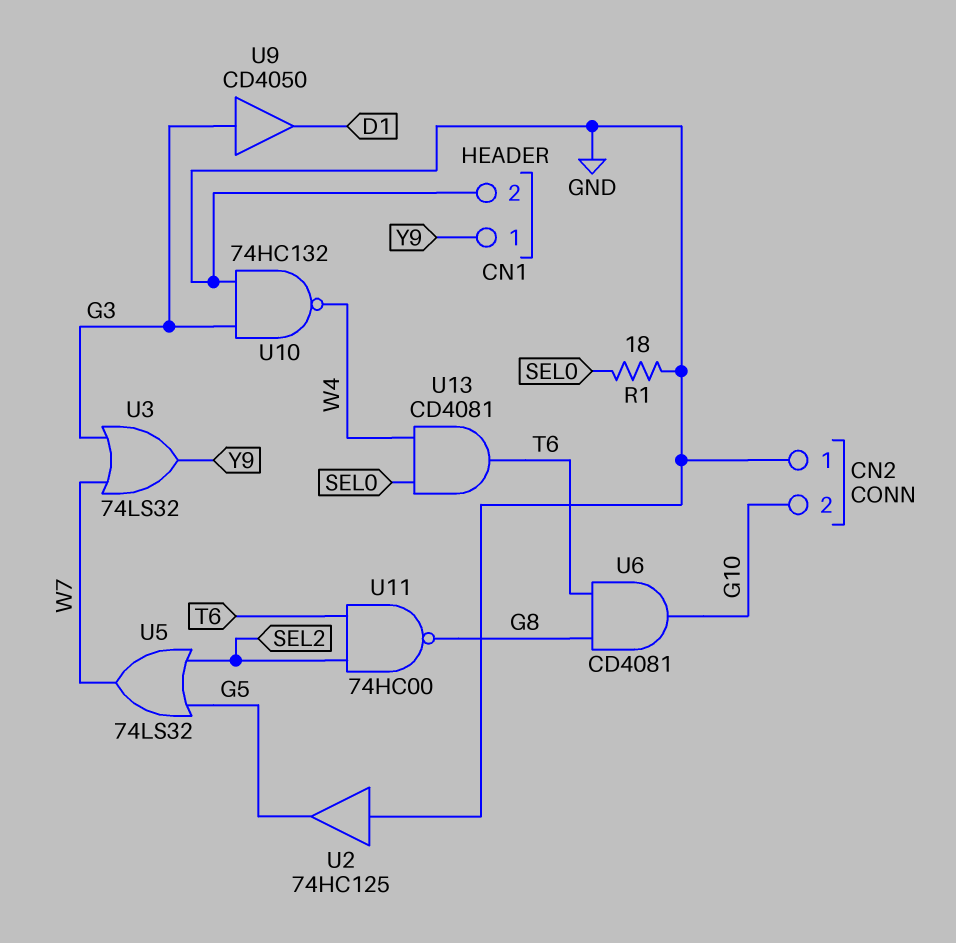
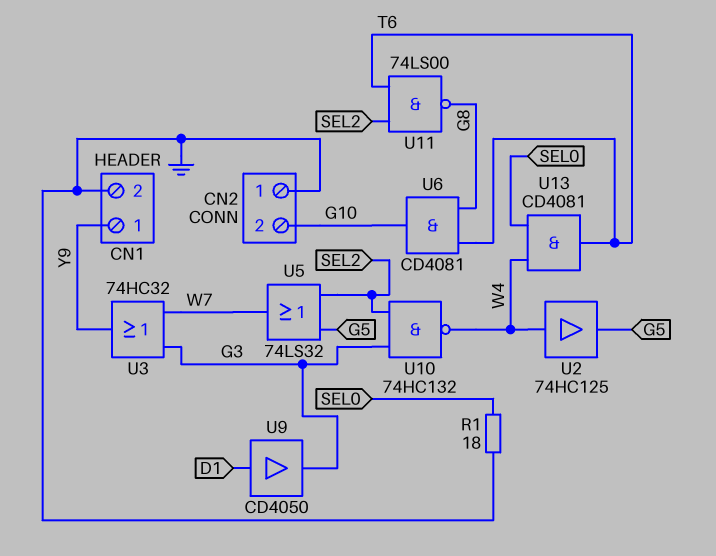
U2: buffer 74HC125 (in GND, out G5) -> buffer 74HC125 (in W4, out G5)
U3: OR 74LS32 (in G3, in W7, out Y9) -> OR 74HC32 (in G3, in W7, out Y9)
U9: buffer CD4050 (in G3, out D1) -> buffer CD4050 (in D1, out G3)
U10: NAND 74HC132 (in G3, in GND, out W4) -> NAND 74HC132 (in G3, in SEL2, out W4)
U11: NAND 74HC00 (in SEL2, in T6, out G8) -> NAND 74LS00 (in SEL2, in T6, out G8)

